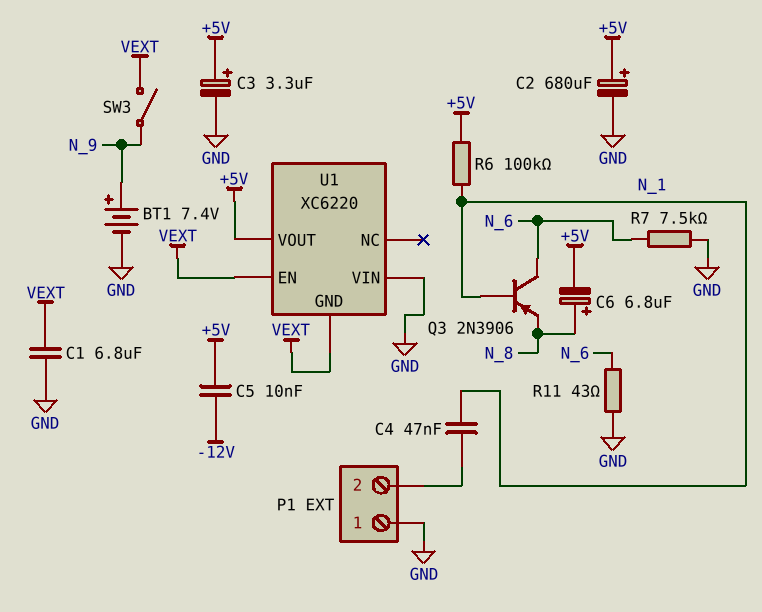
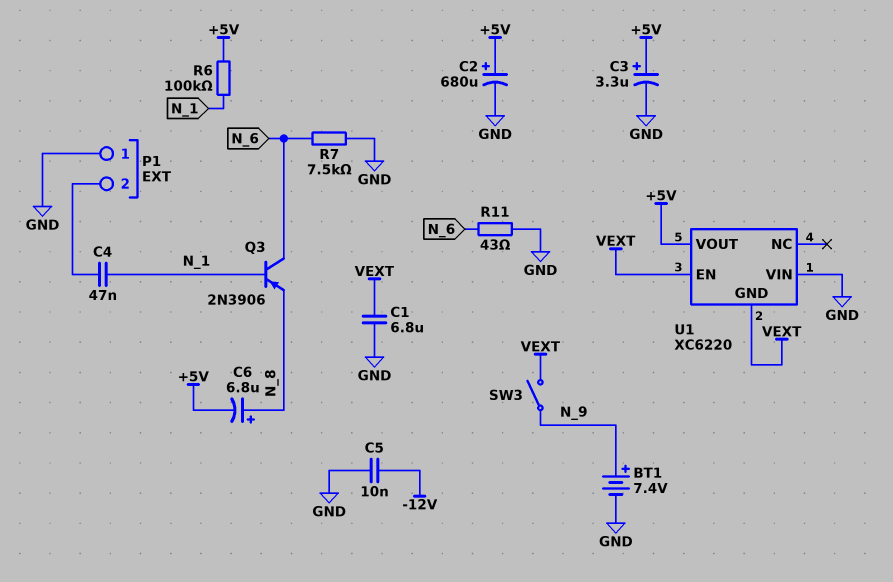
C5: 10nF (+5V, -12V) -> 10nF (-12V, GND)

